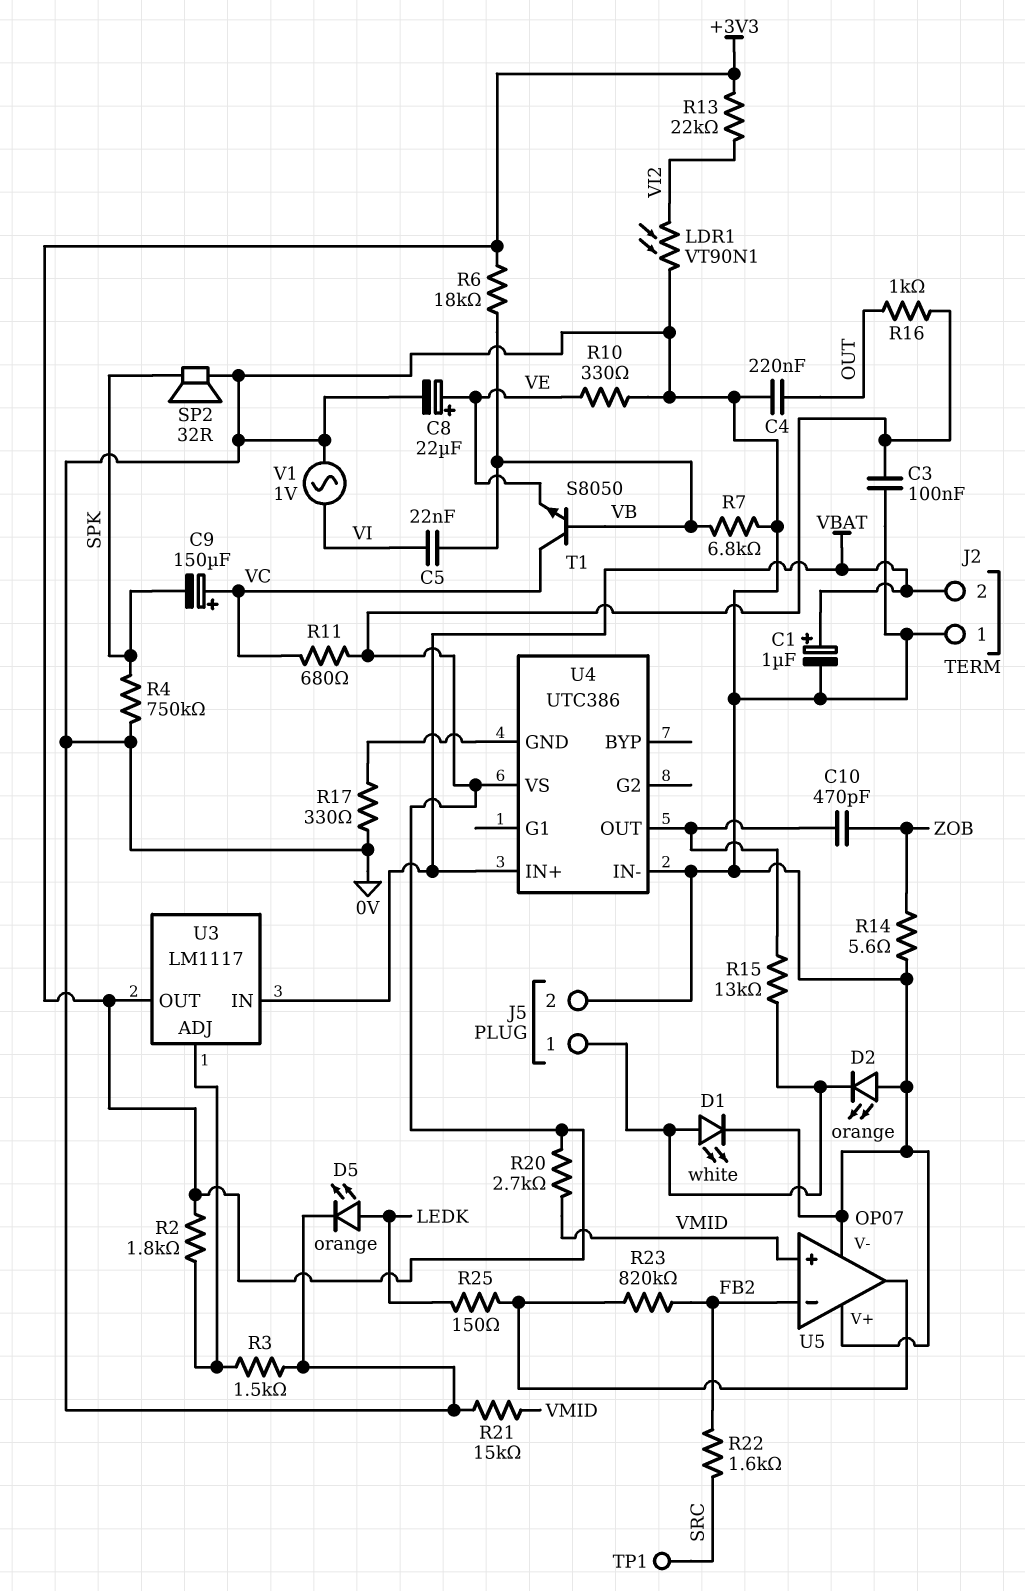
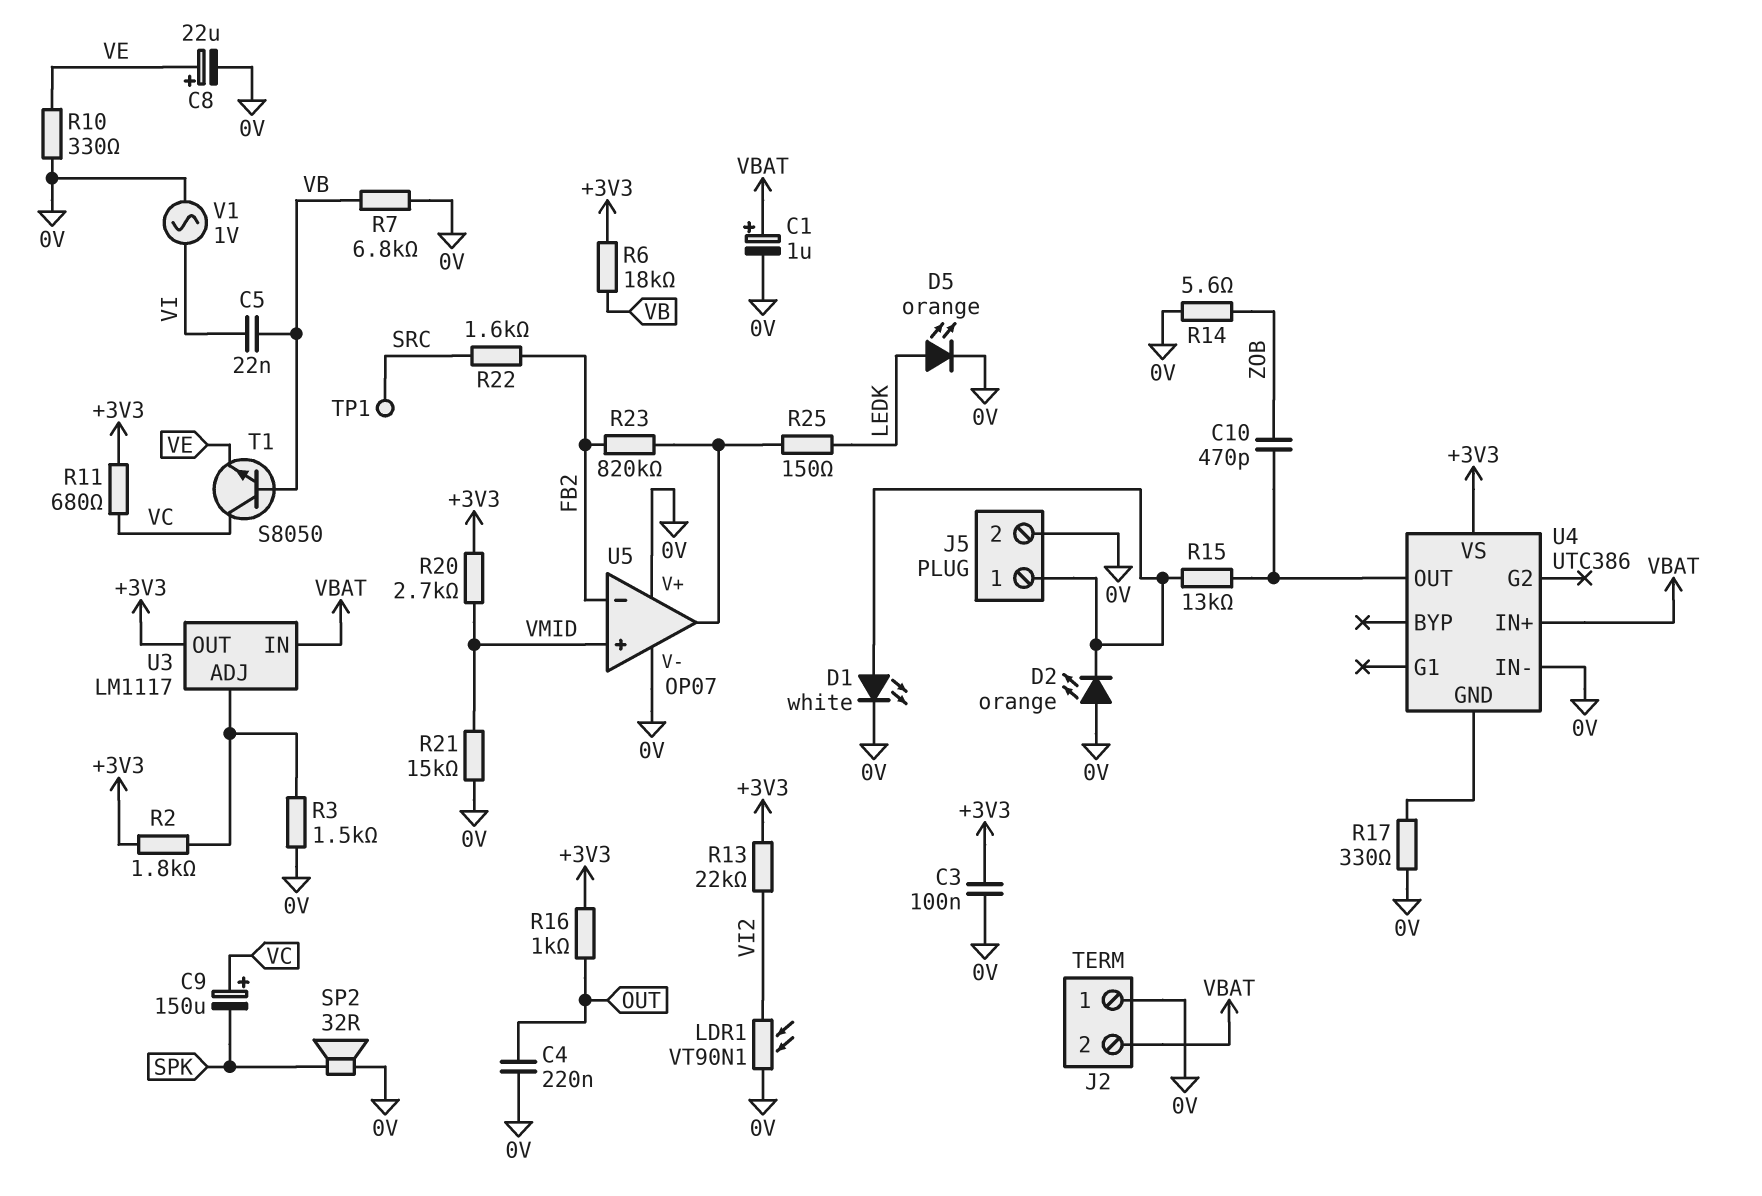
R4: 750k (0V, SPK) -> none

